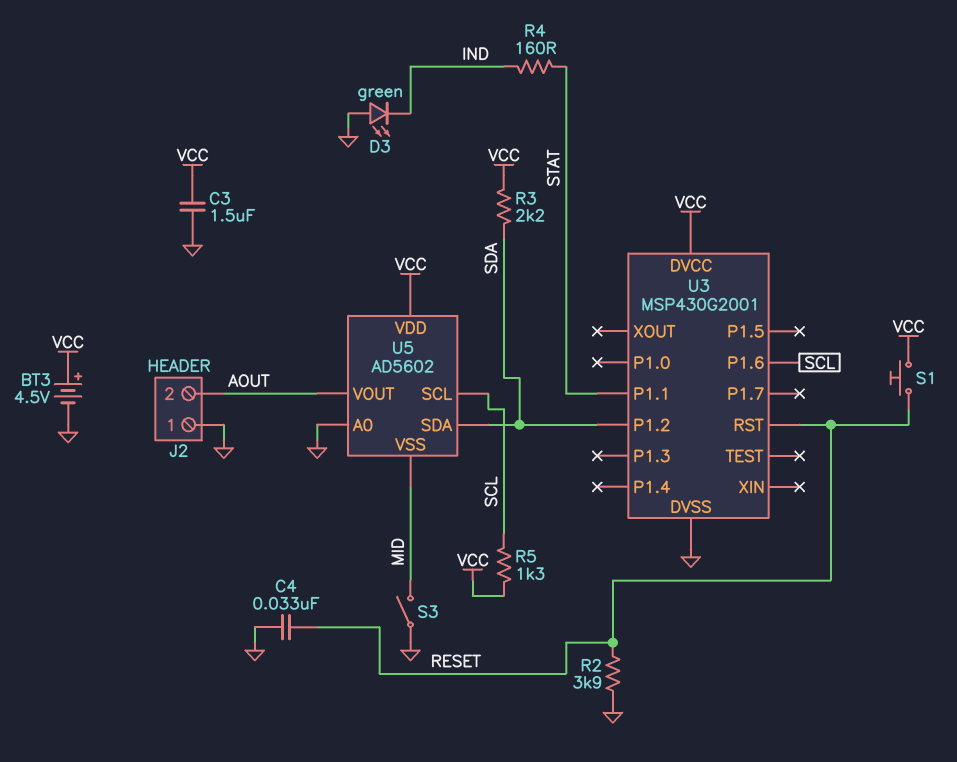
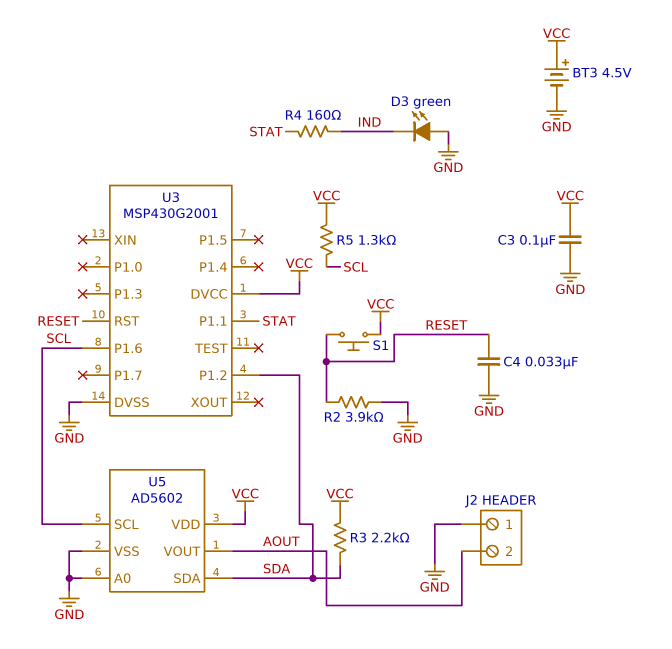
C3: 1.5uF (GND, VCC) -> 100nF (GND, VCC)
S3: switch (GND, MID) -> none
U5 pin VSS: MID -> GND

